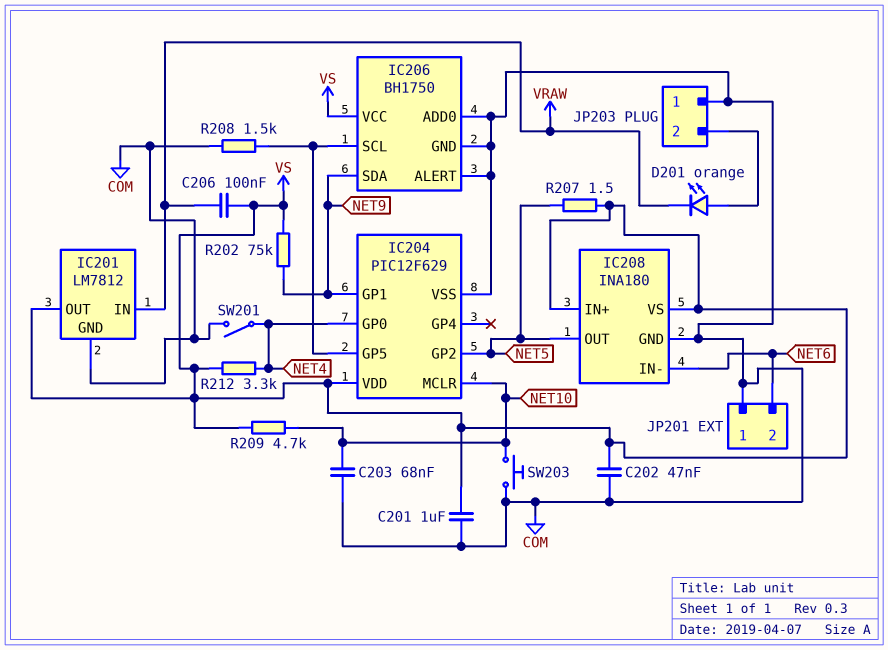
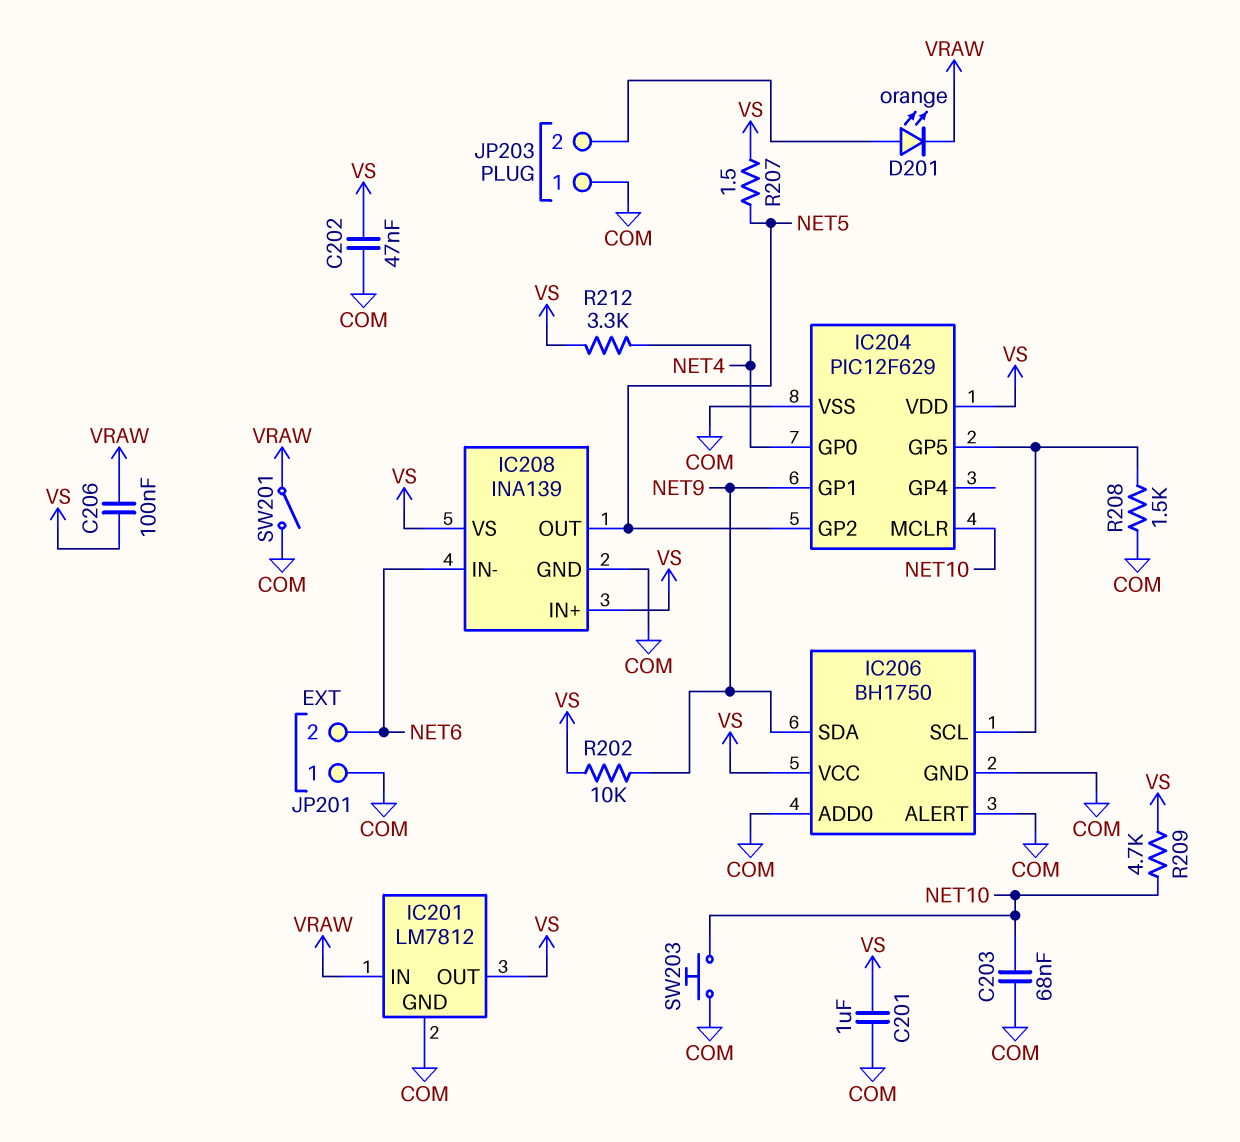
IC208: INA180 -> INA139
R202: 75k (NET9, VS) -> 10k (NET9, VS)
SW201: switch (COM, NET4) -> switch (COM, VRAW)

